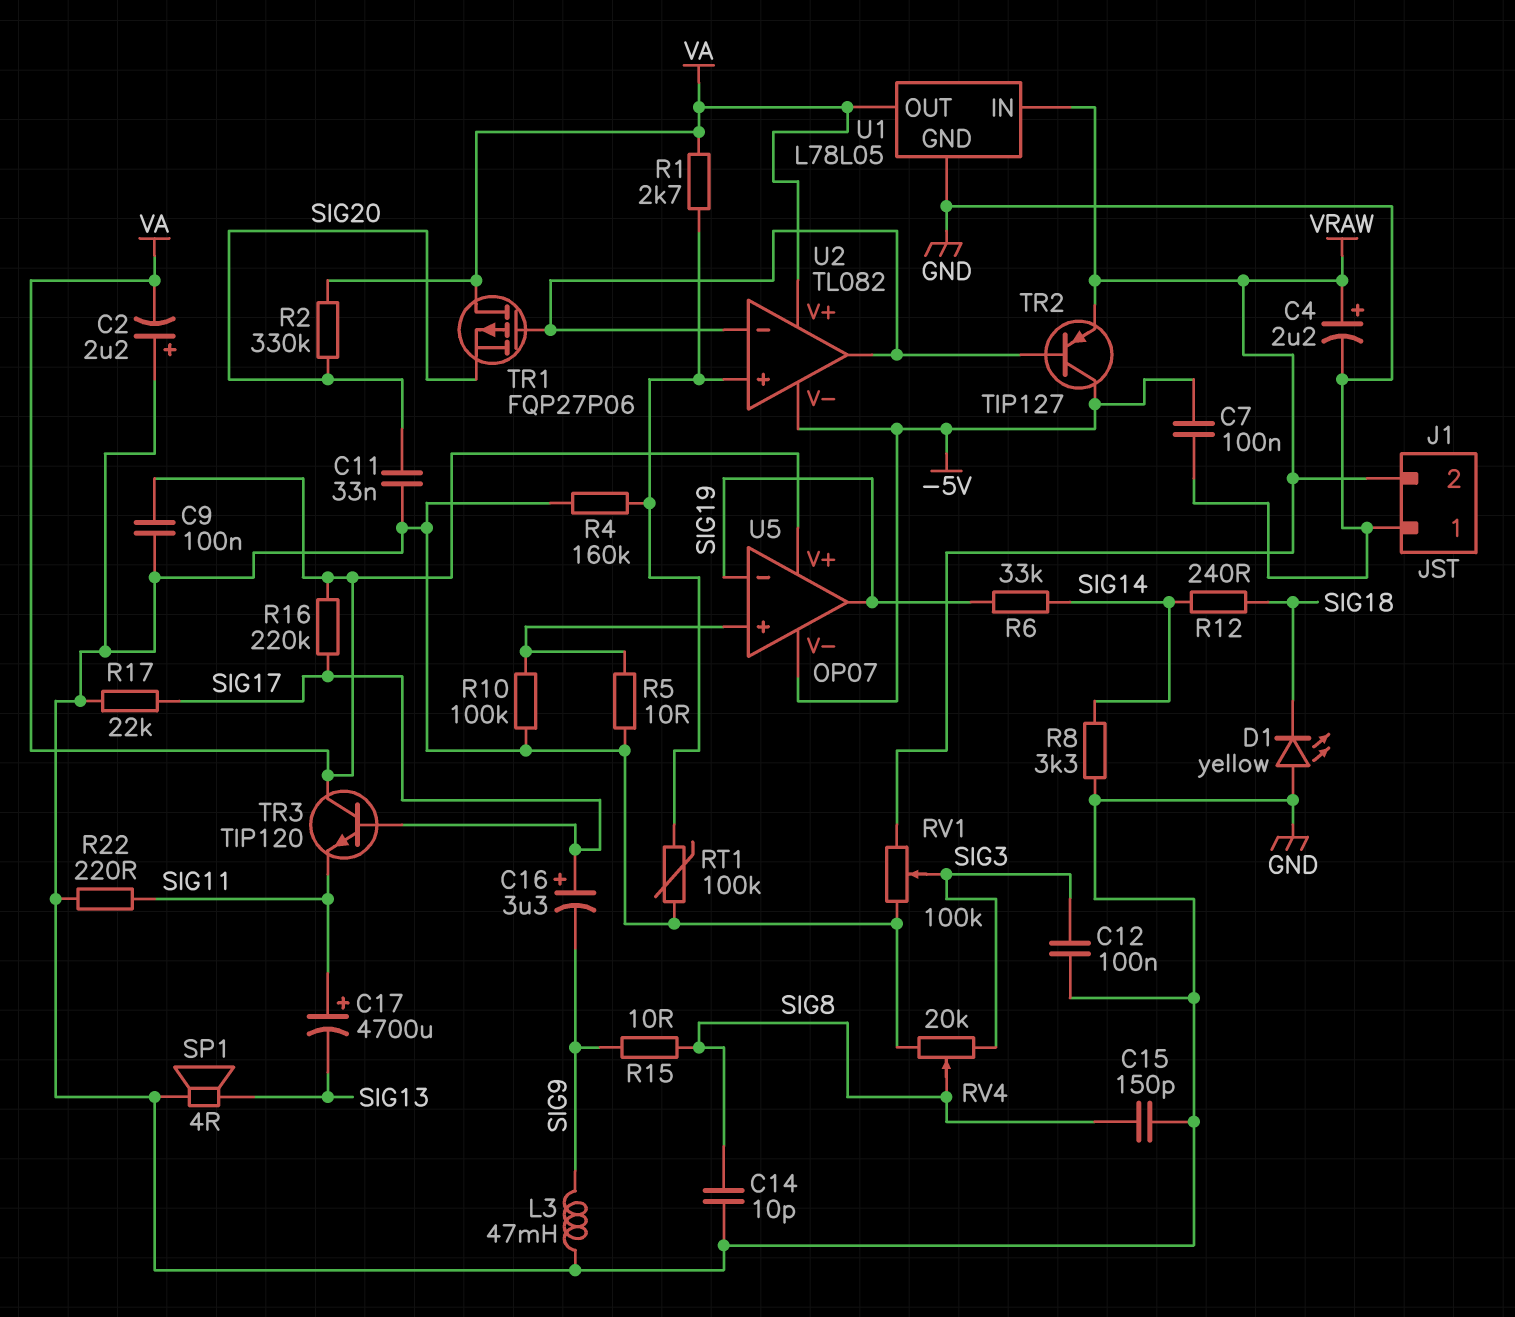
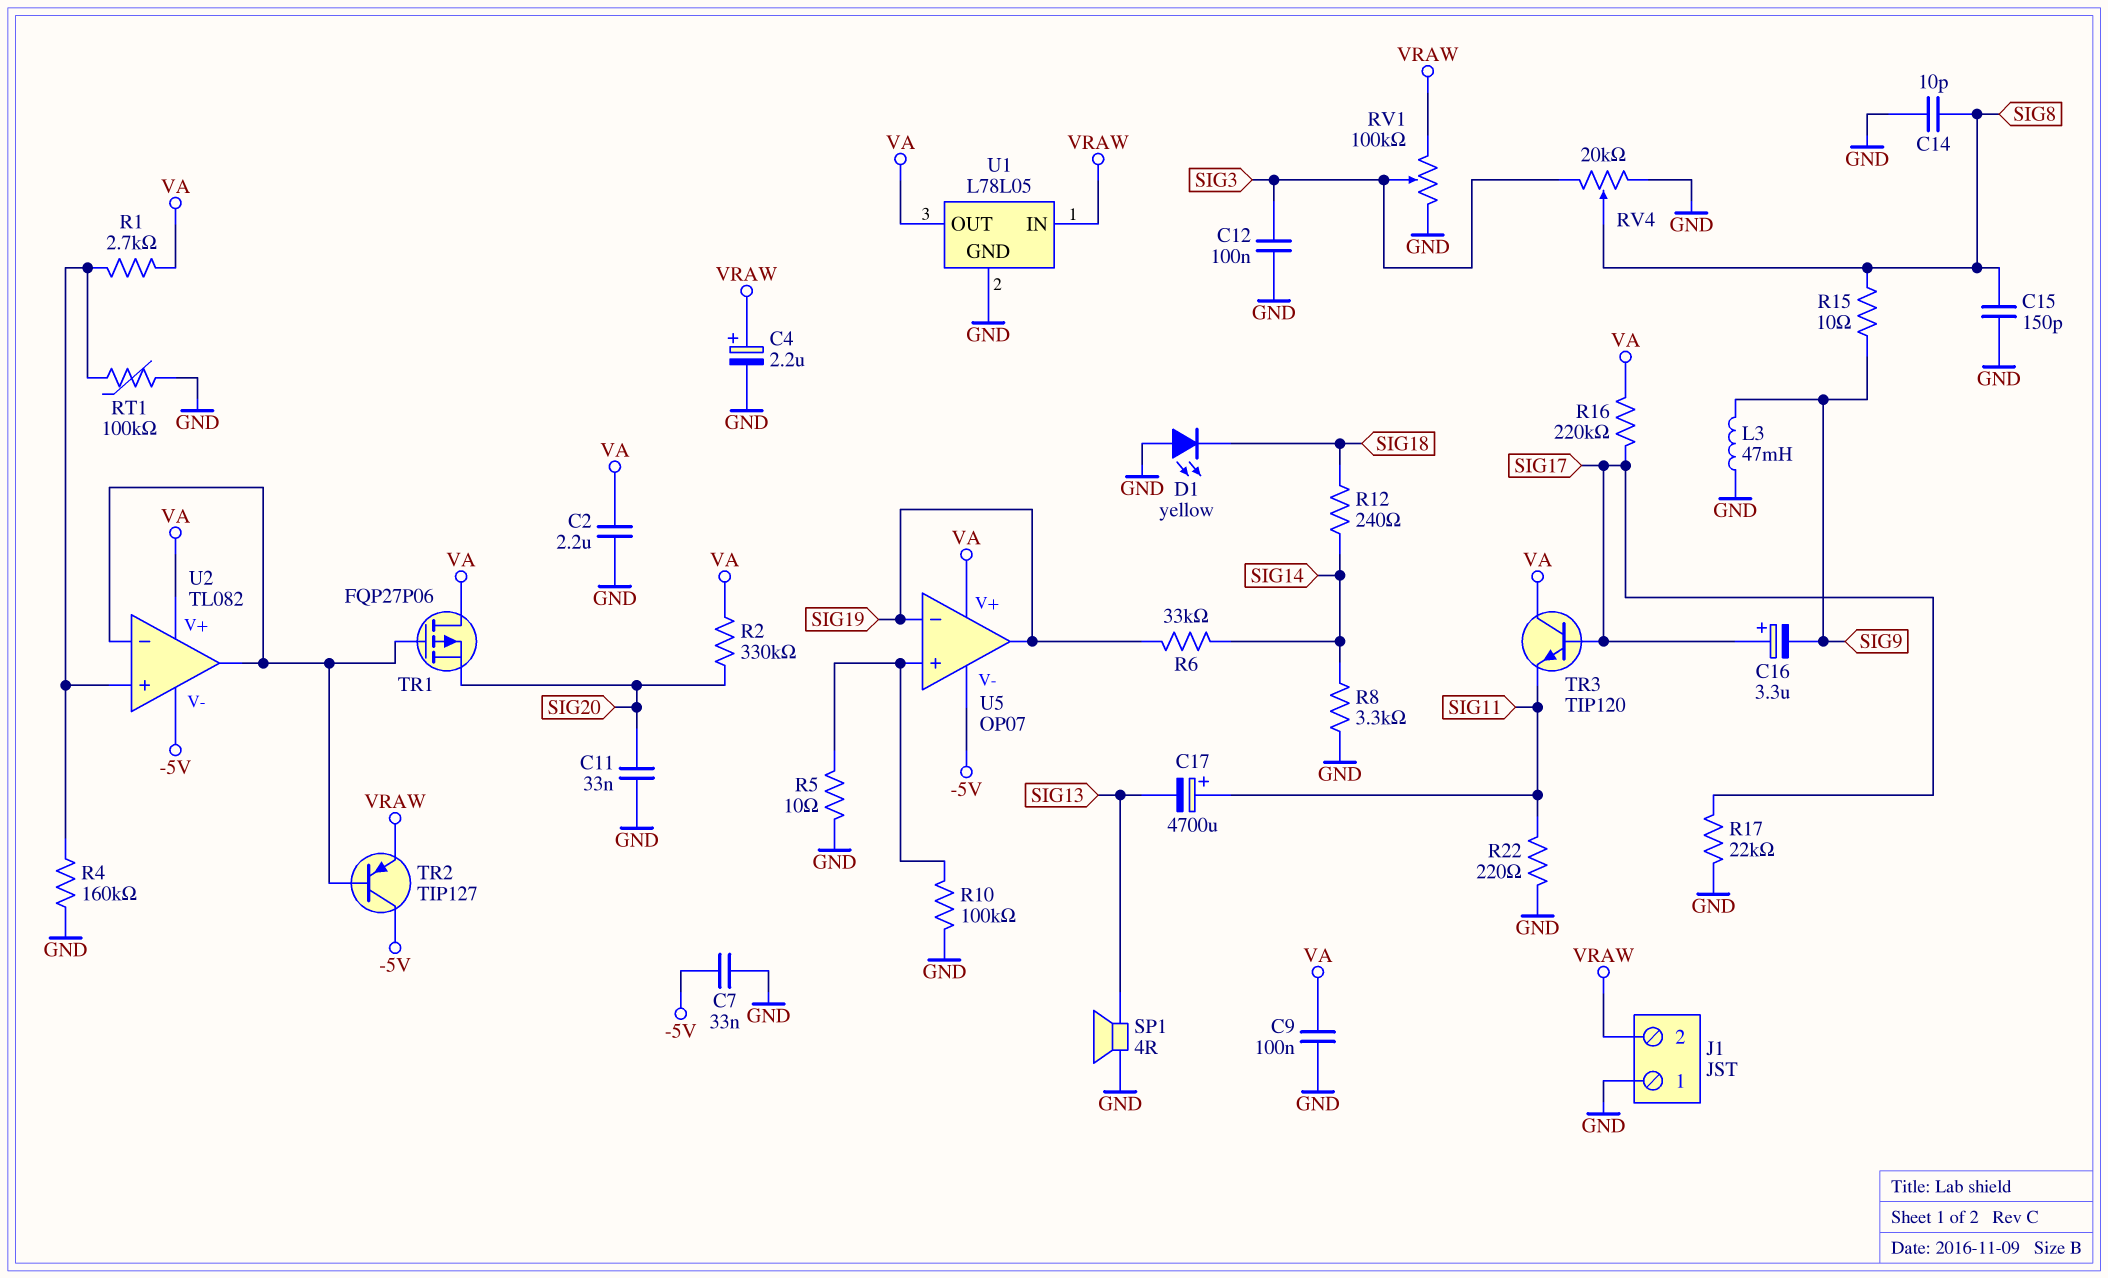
C2: 2.2uF (plus GND, minus VA) -> 2.2uF (GND, VA)
C7: 100nF (-5V, GND) -> 33nF (-5V, GND)

